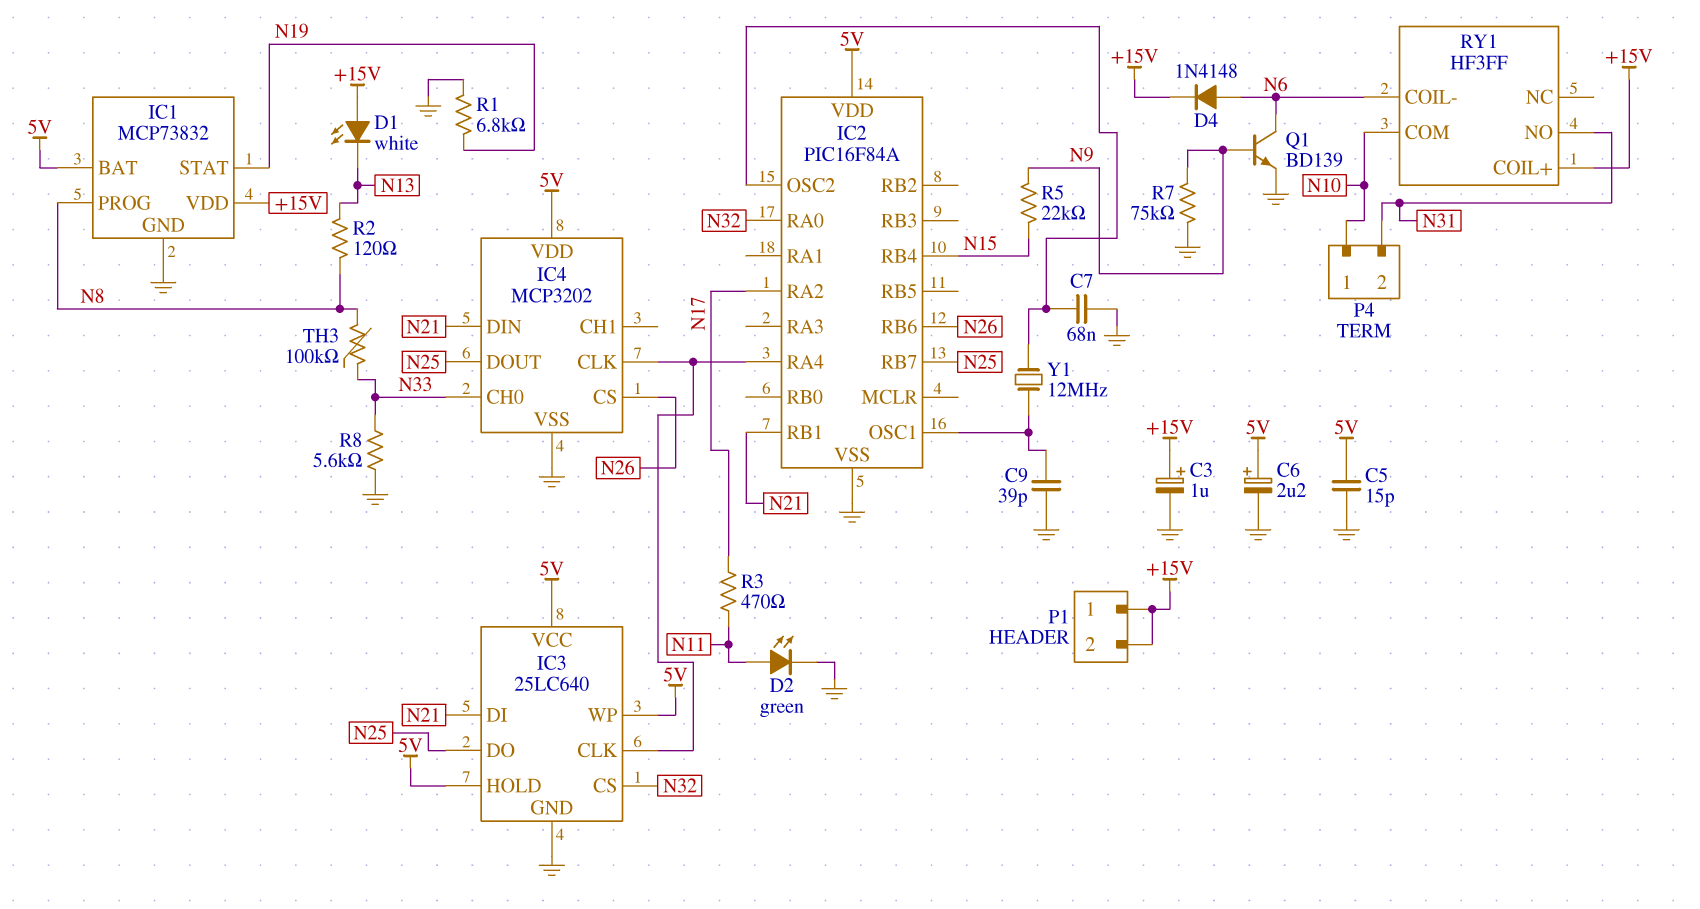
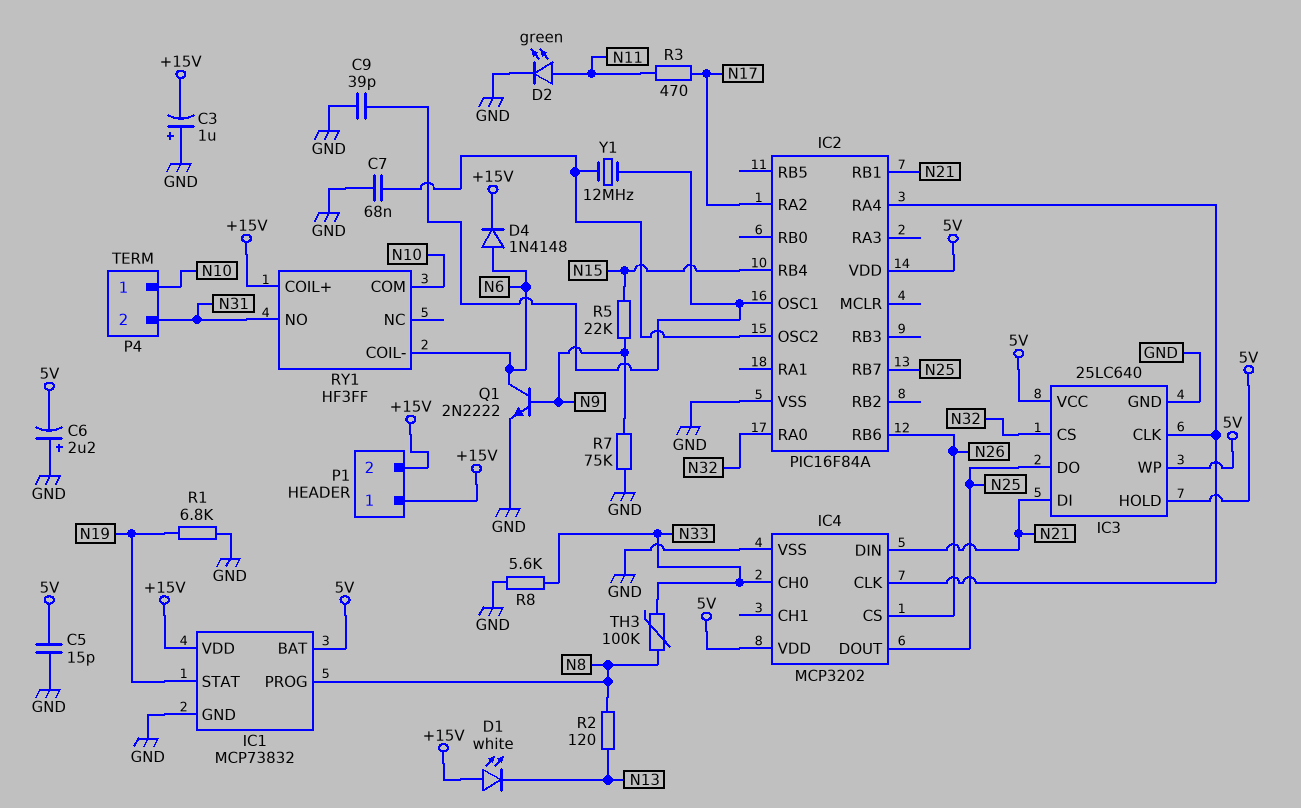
C3: 1uF (plus +15V, minus GND) -> 1uF (plus GND, minus +15V)
C6: 2.2uF (plus 5V, minus GND) -> 2.2uF (plus GND, minus 5V)
Q1: NPN BD139 (B N9, C N6, E GND) -> NPN 2N2222 (B N9, C N6, E GND)

